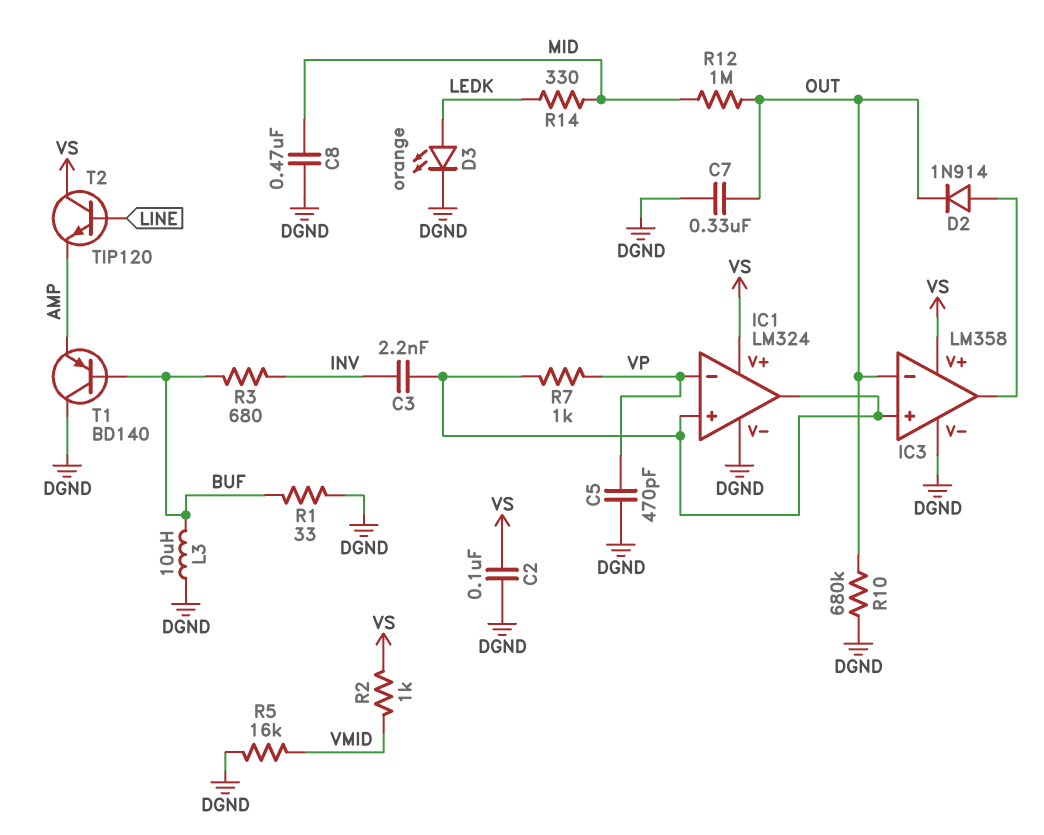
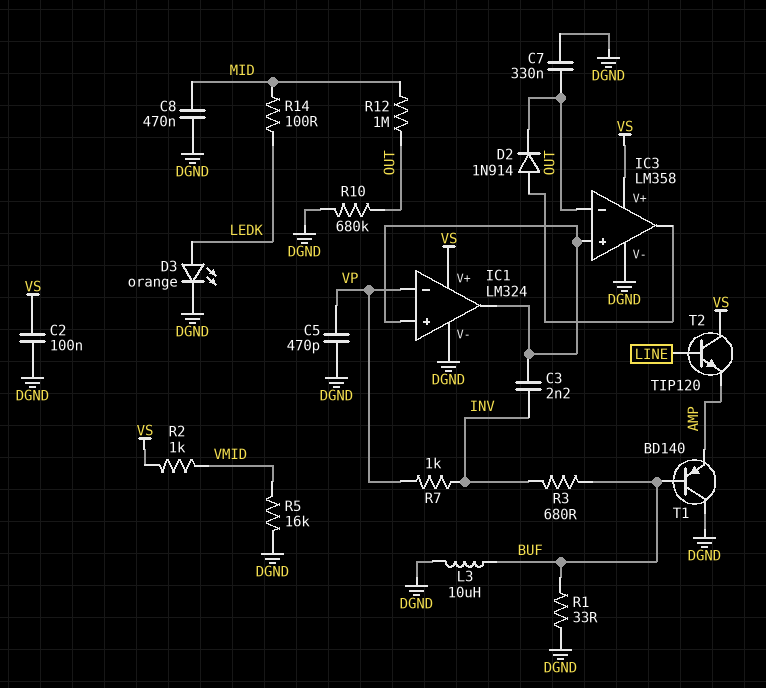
R7: 1k (IC1/in+, VP) -> 1k (INV, VP)
R14: 330 (LEDK, MID) -> 100 (LEDK, MID)

